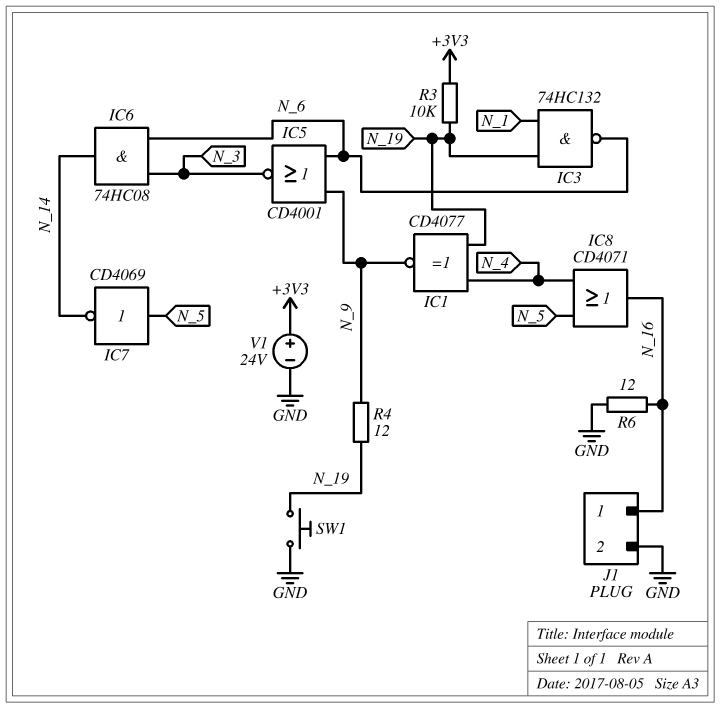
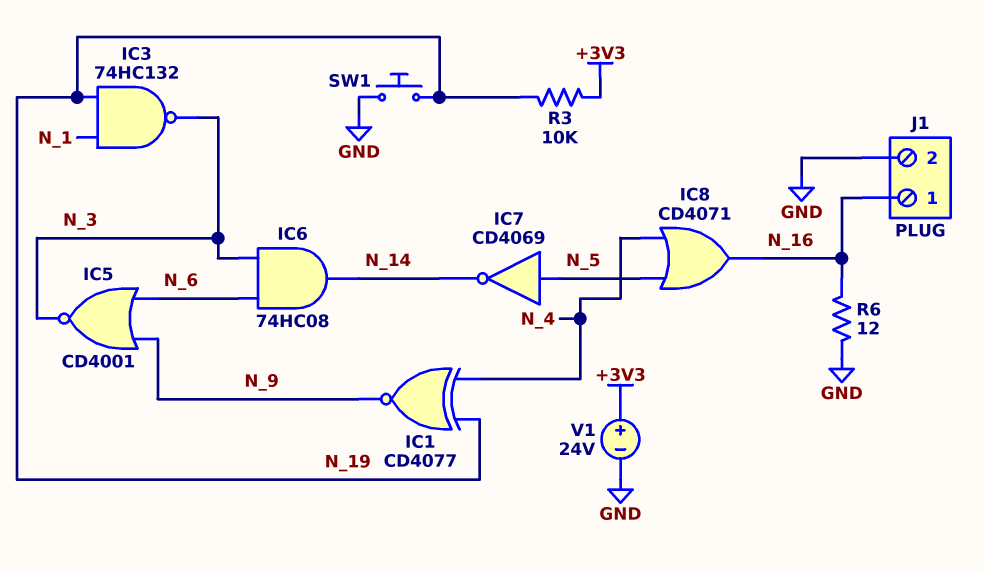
IC3: NAND 74HC132 (in N_1, in N_19, out N_6) -> NAND 74HC132 (in N_1, in N_19, out N_3)
R4: 12 (N_9, N_19) -> none

